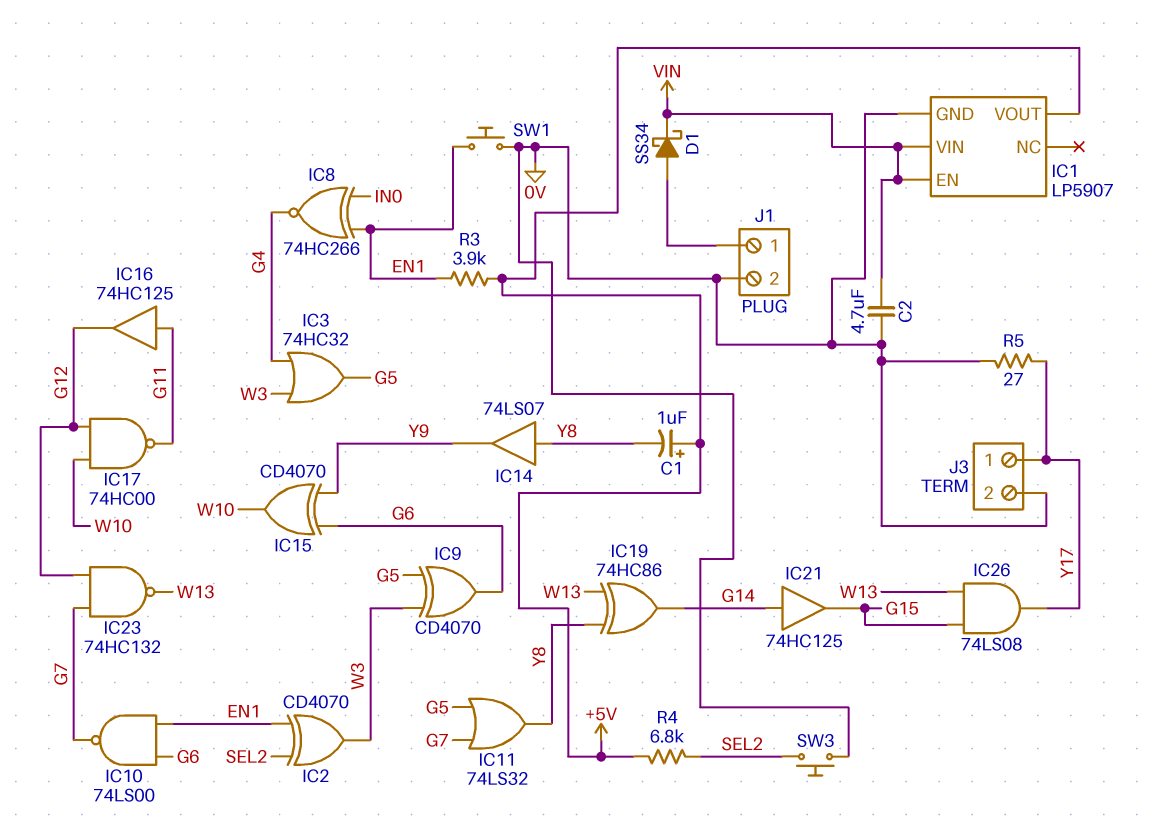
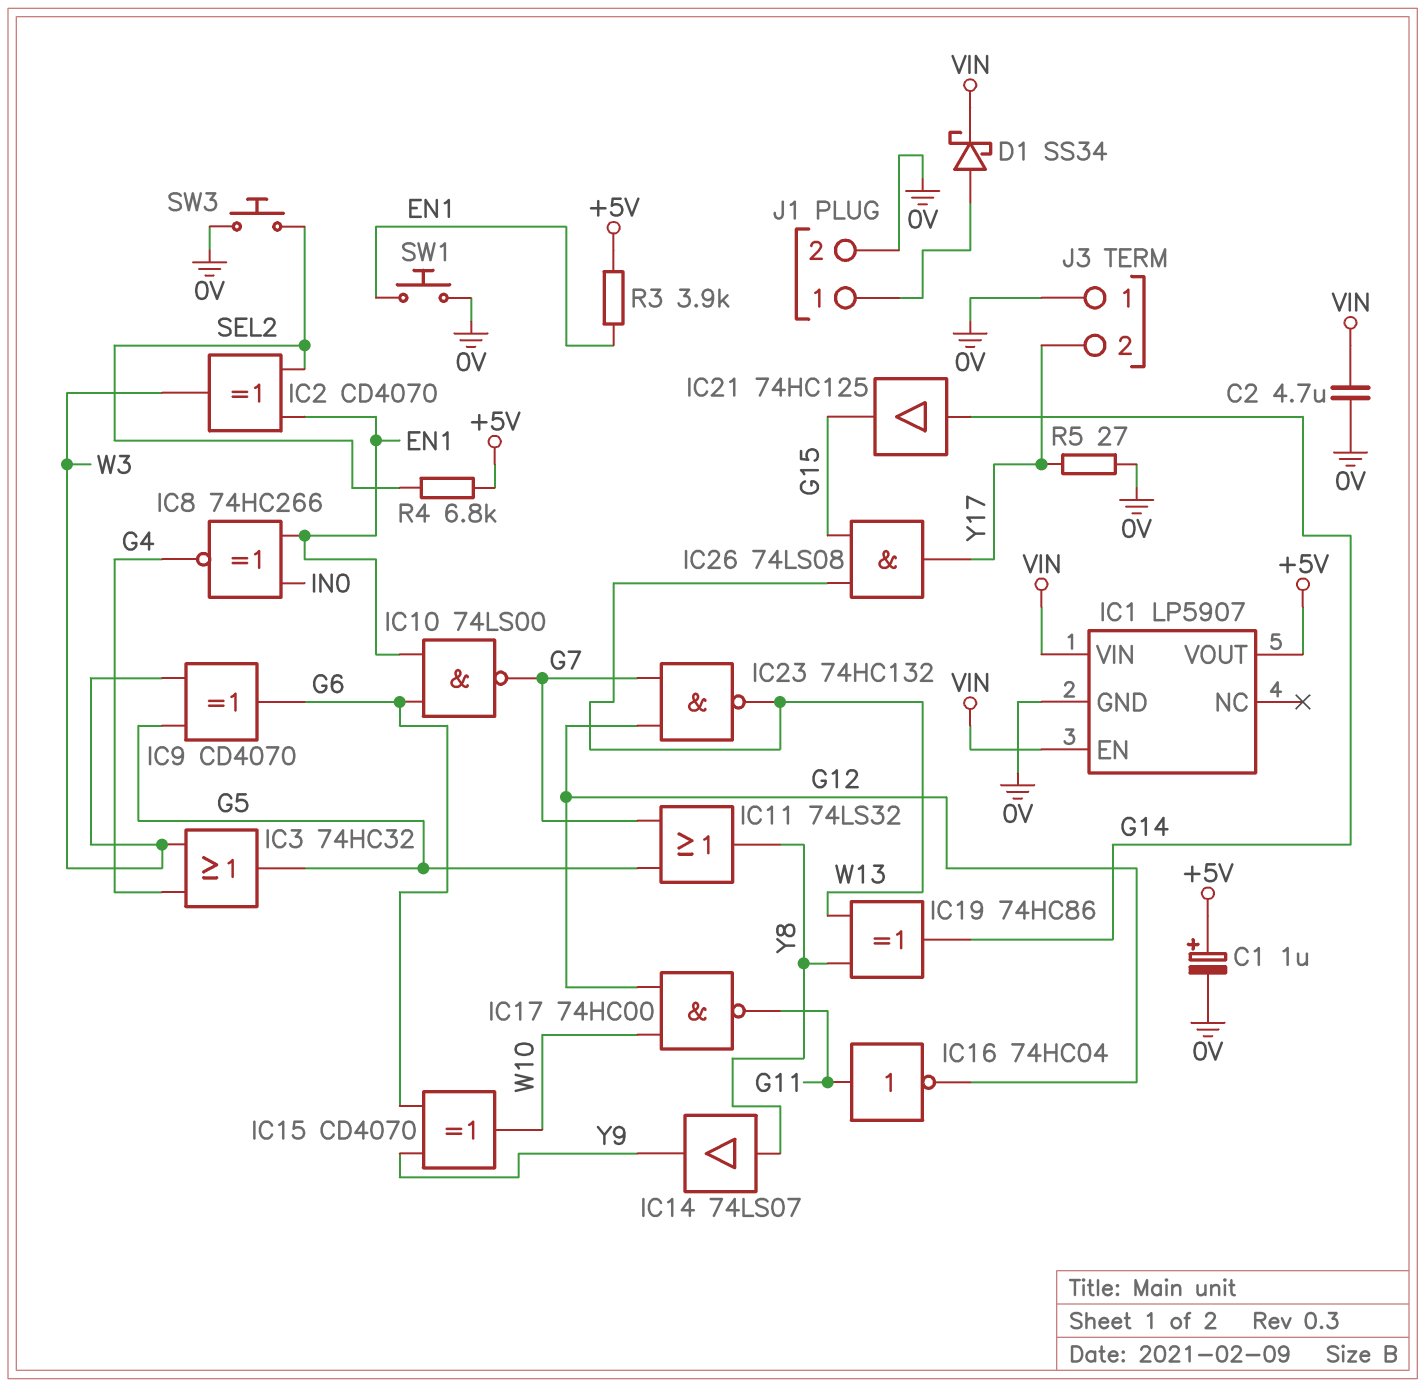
C1: 1uF (plus +5V, minus Y8) -> 1uF (plus +5V, minus 0V)
IC16: buffer 74HC125 (in G11, out G12) -> NOT 74HC04 (in G11, out G12)
J3 pin 1: Y17 -> 0V
J3 pin 2: 0V -> Y17

